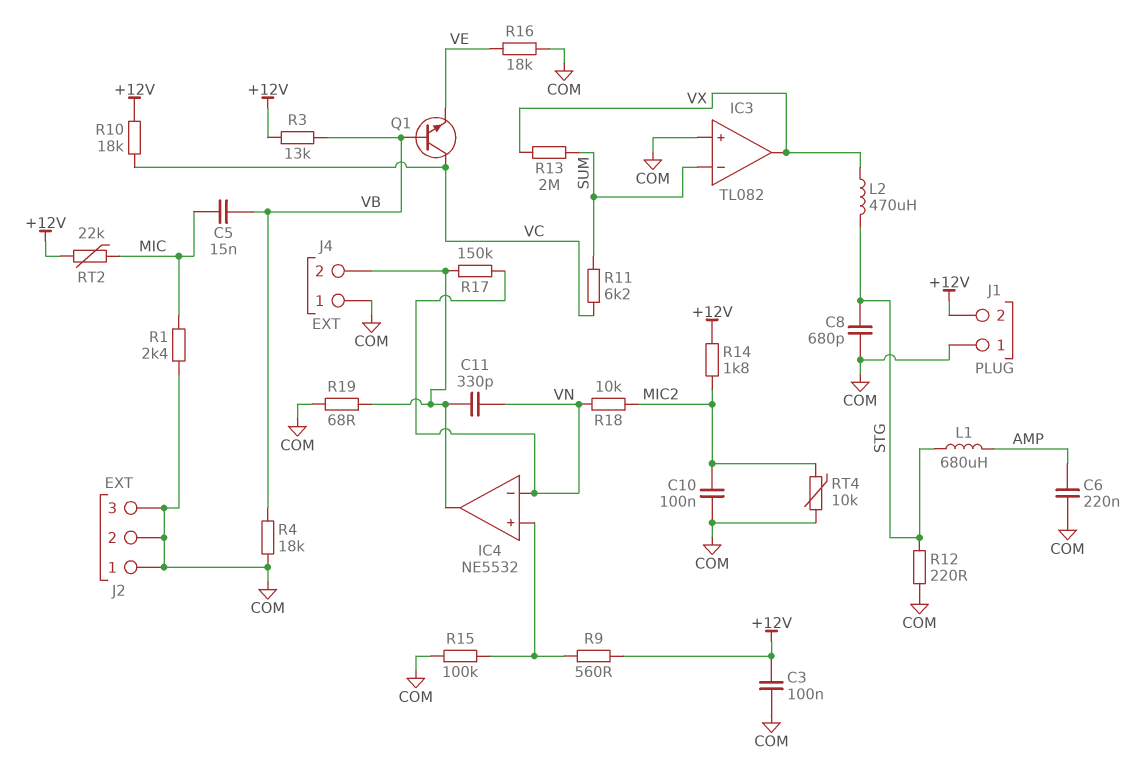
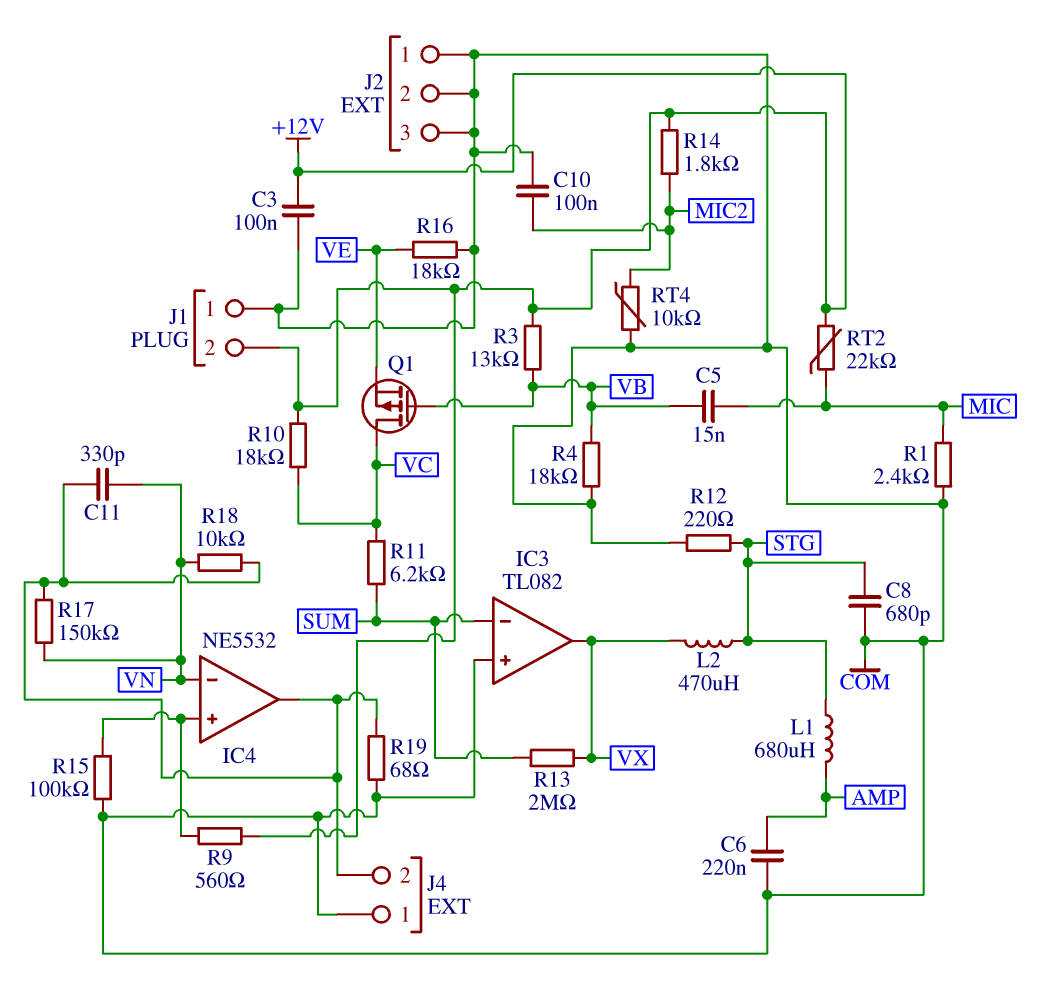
Q1: NPN (B VB, C VC, E VE) -> PMOS (G VB, D VC, S VE)
R18: 10k (MIC2, VN) -> 10k (IC4/out, VN)

